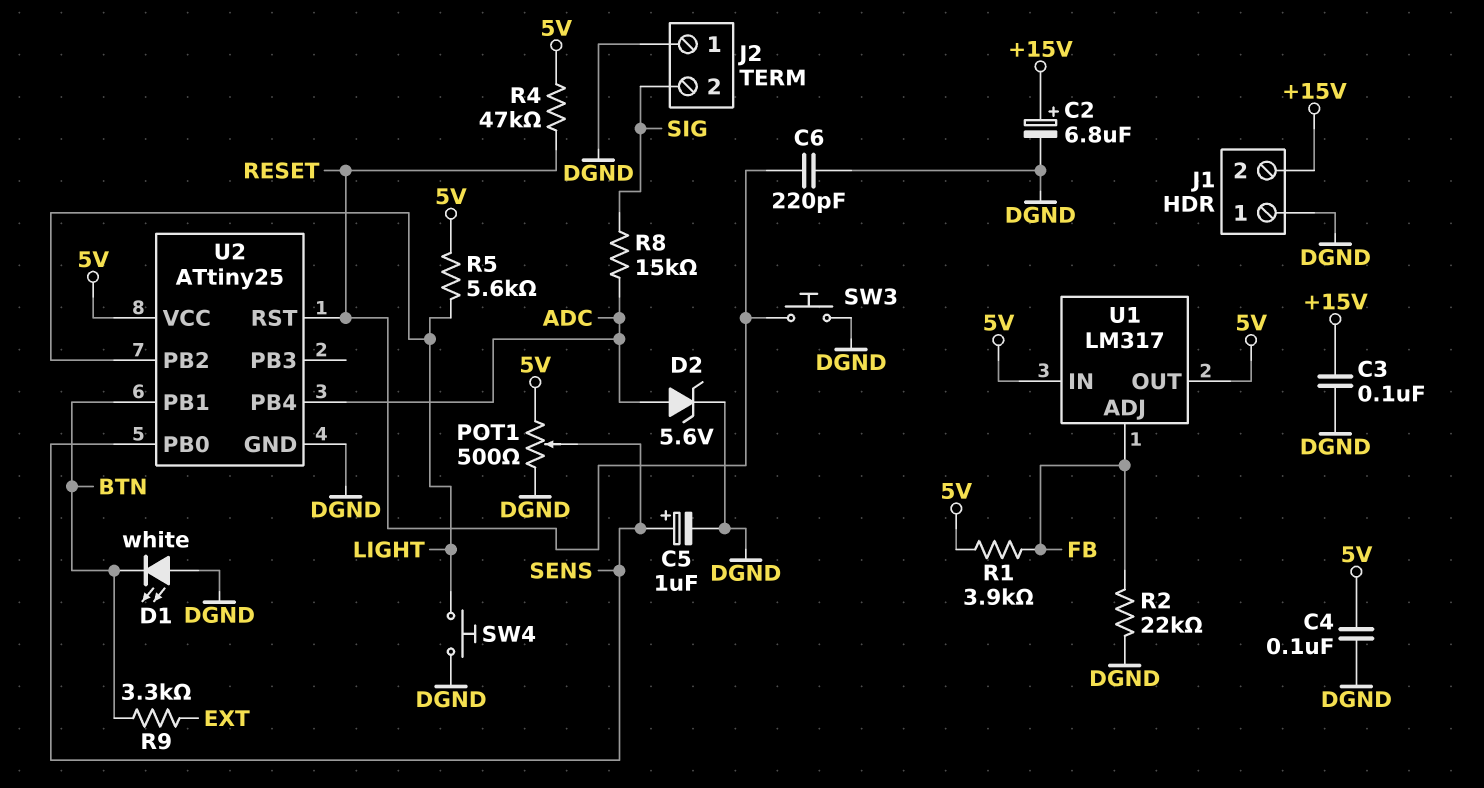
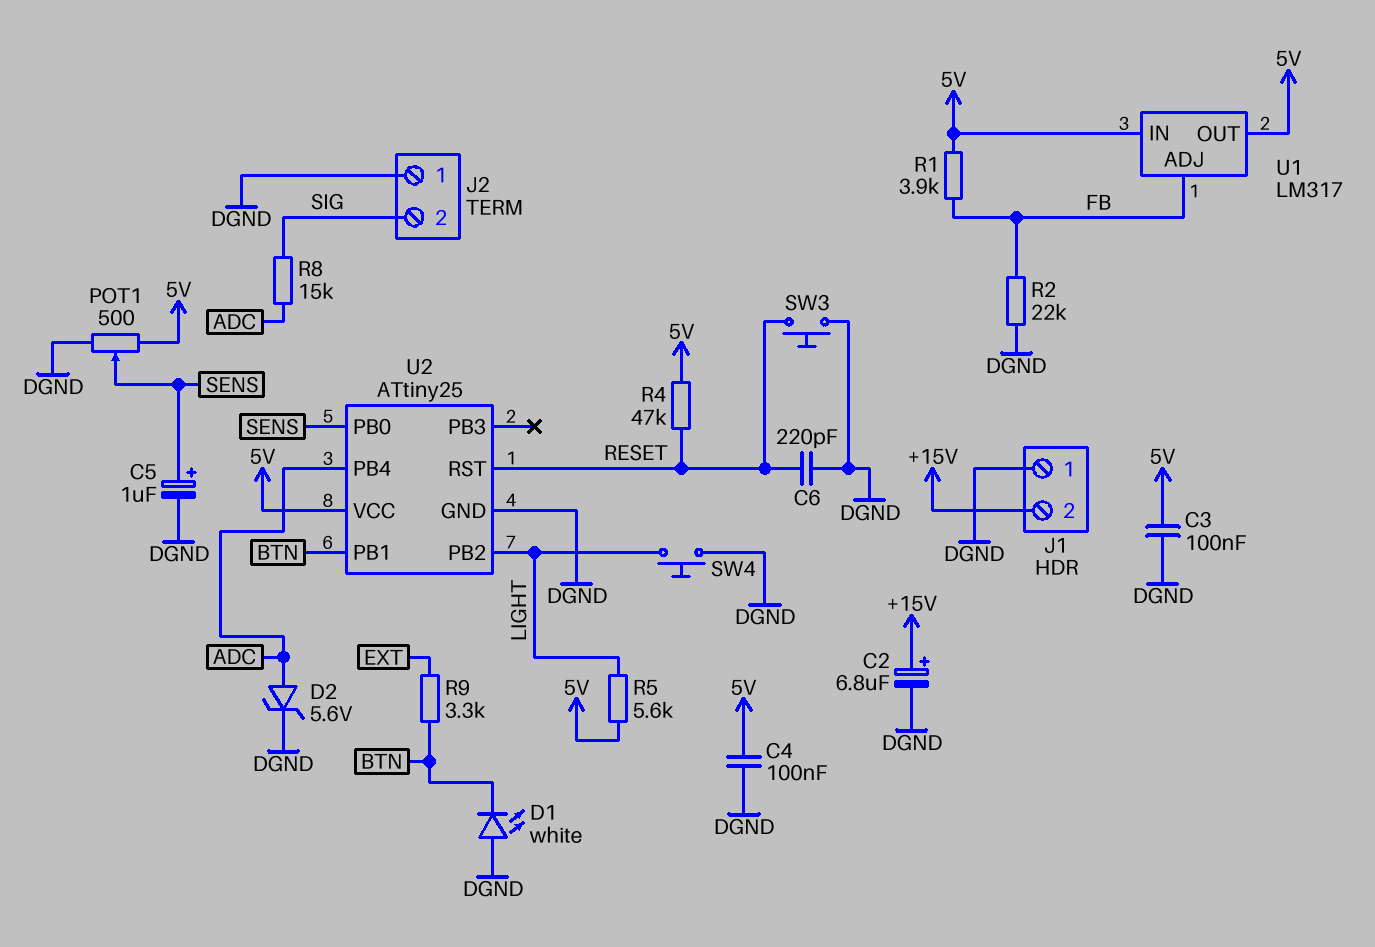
C3: 100nF (+15V, DGND) -> 100nF (5V, DGND)

